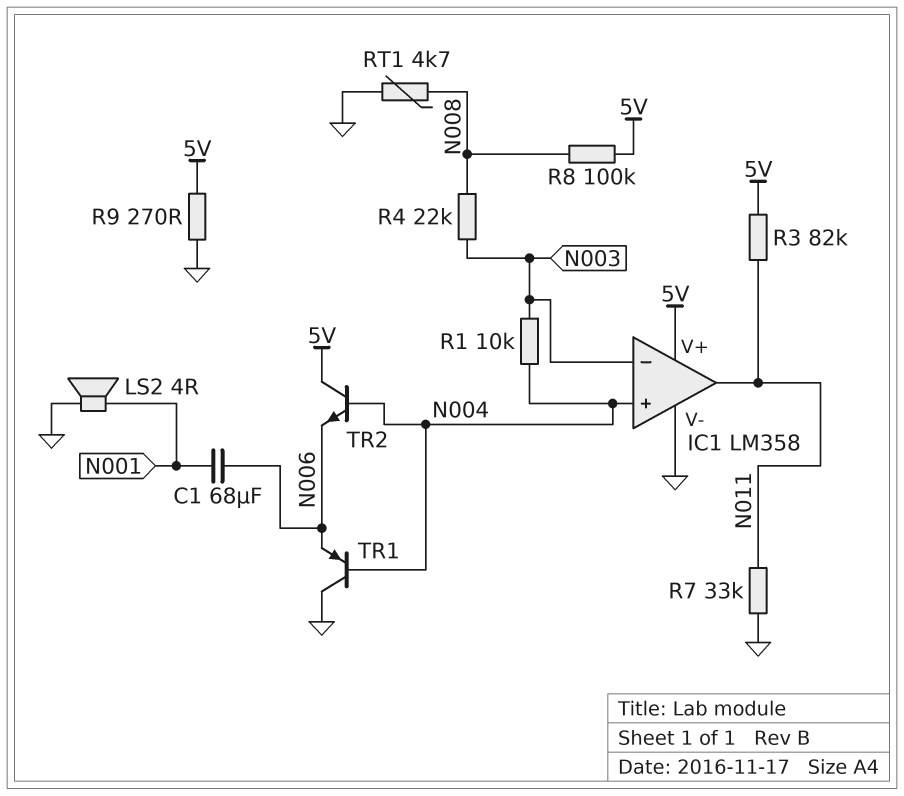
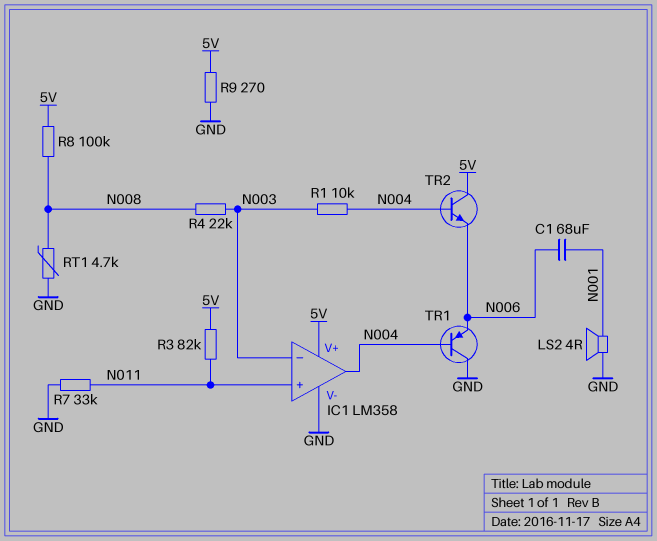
IC1 pin in+: N004 -> N011
IC1 pin out: N011 -> N004

